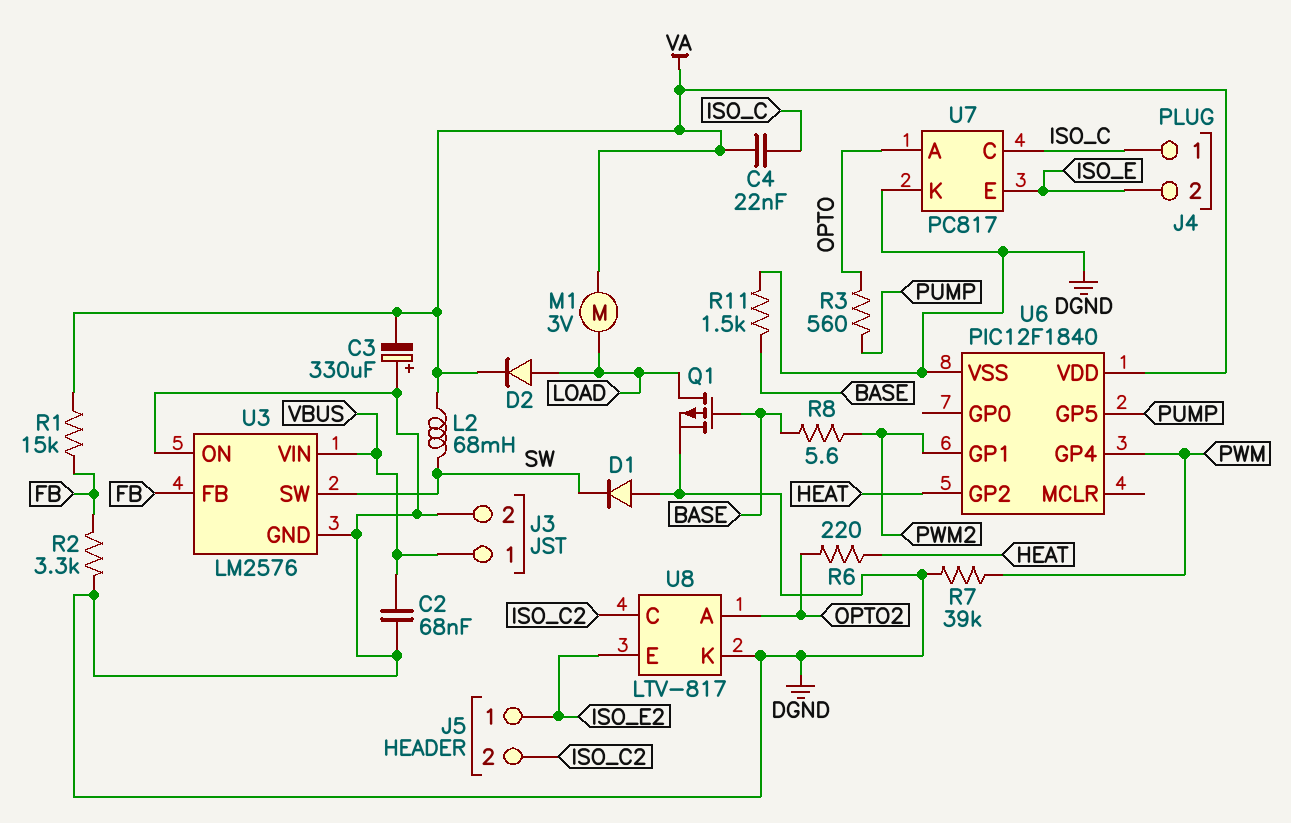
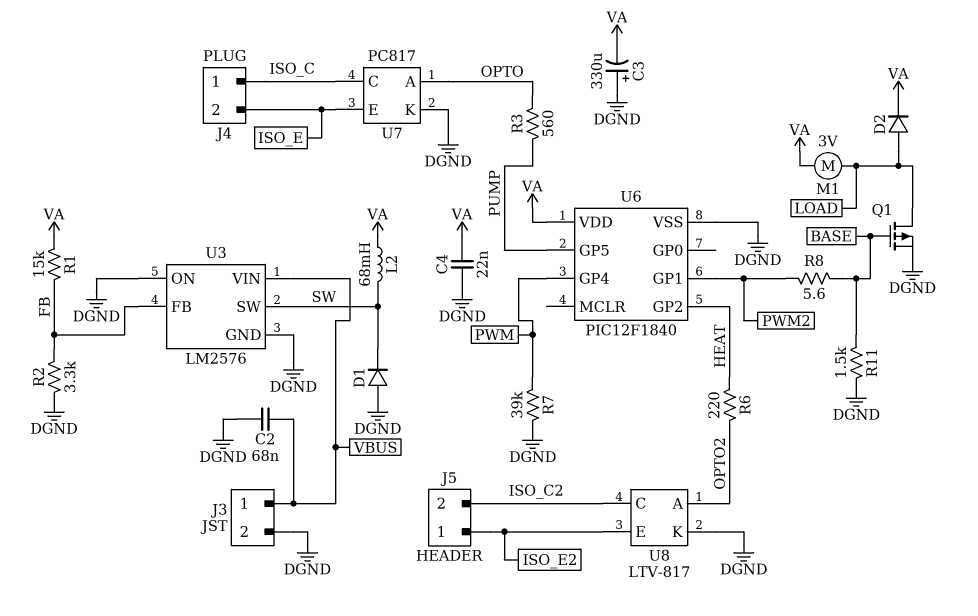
C4: 22nF (ISO_C, VA) -> 22nF (DGND, VA)

